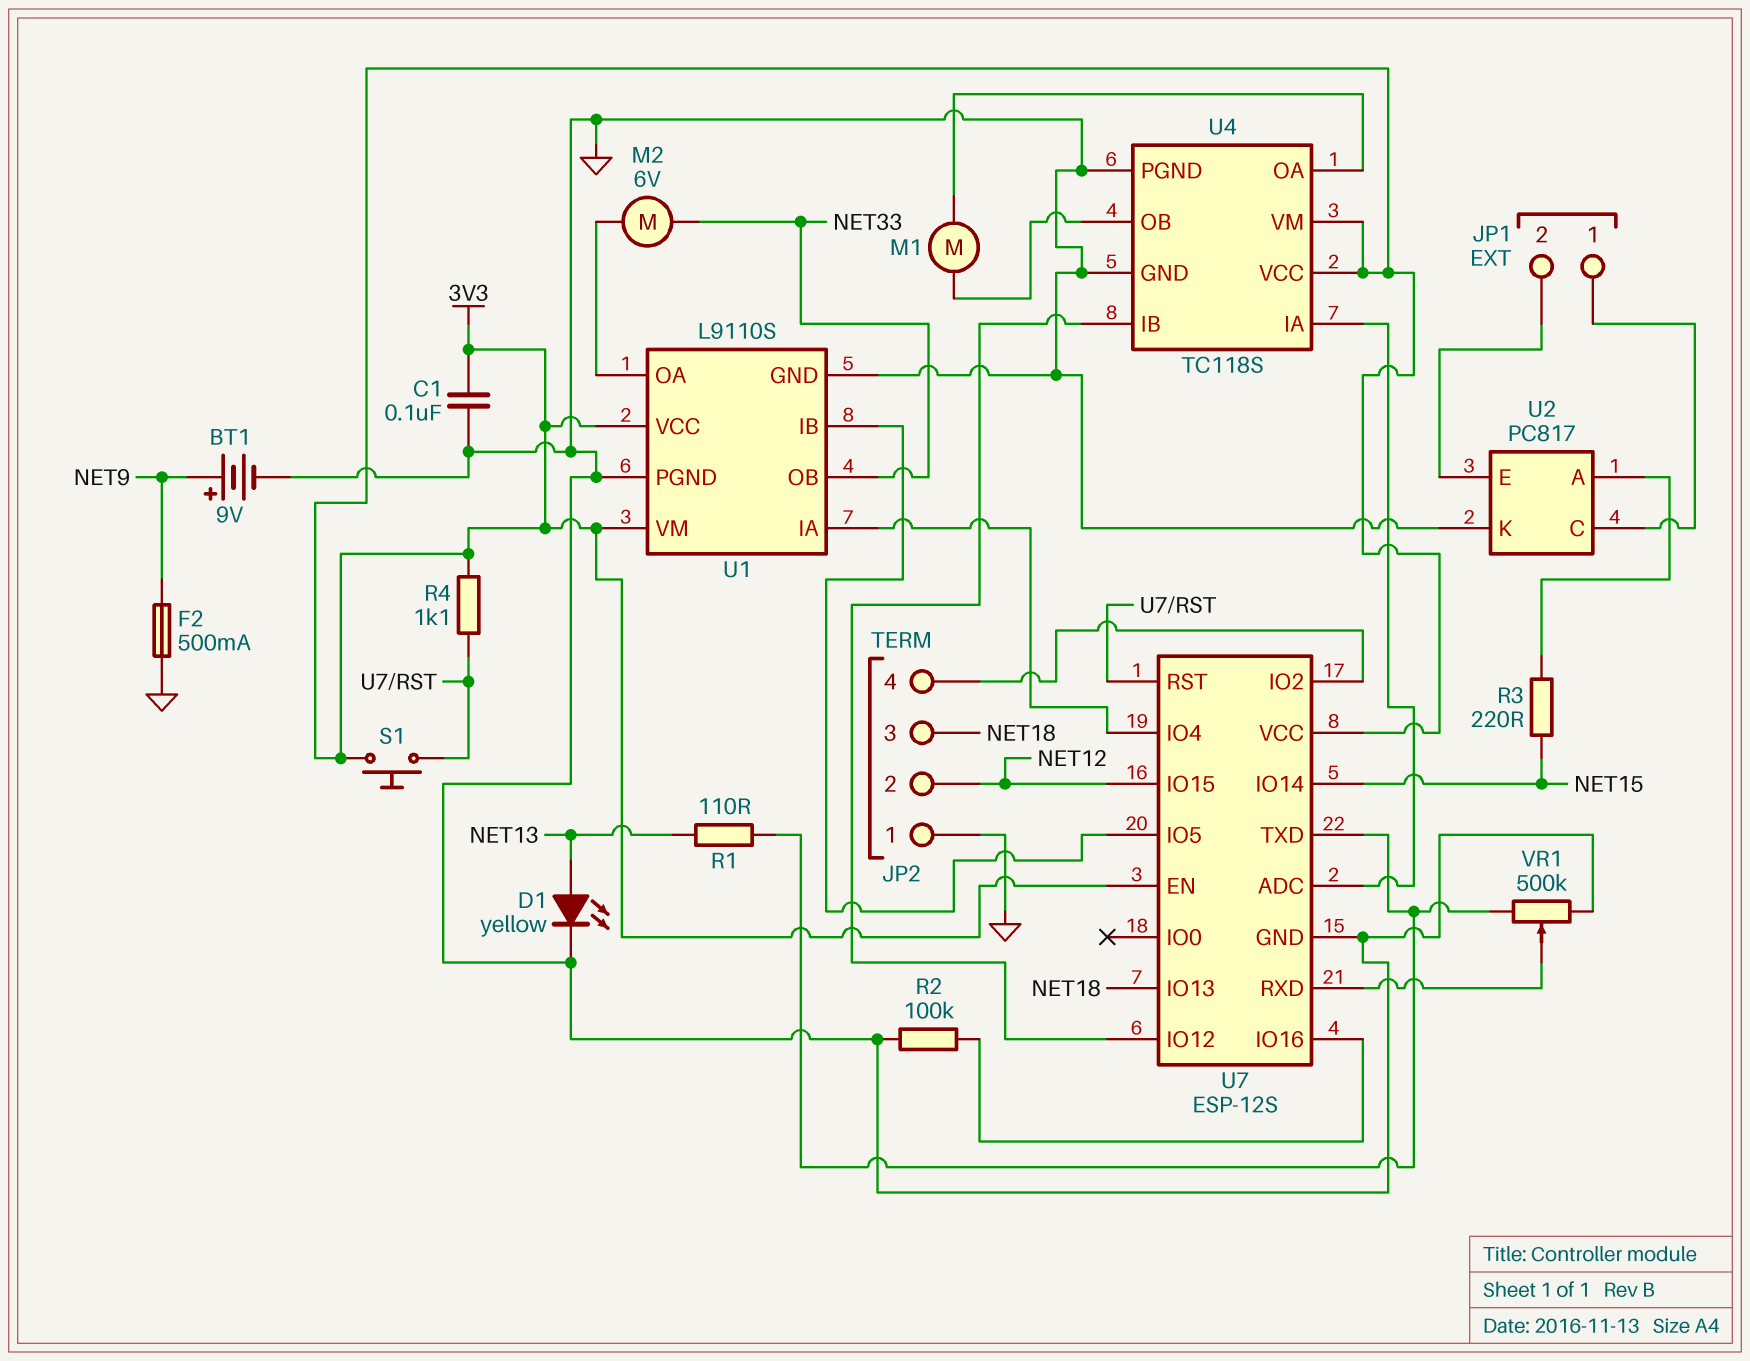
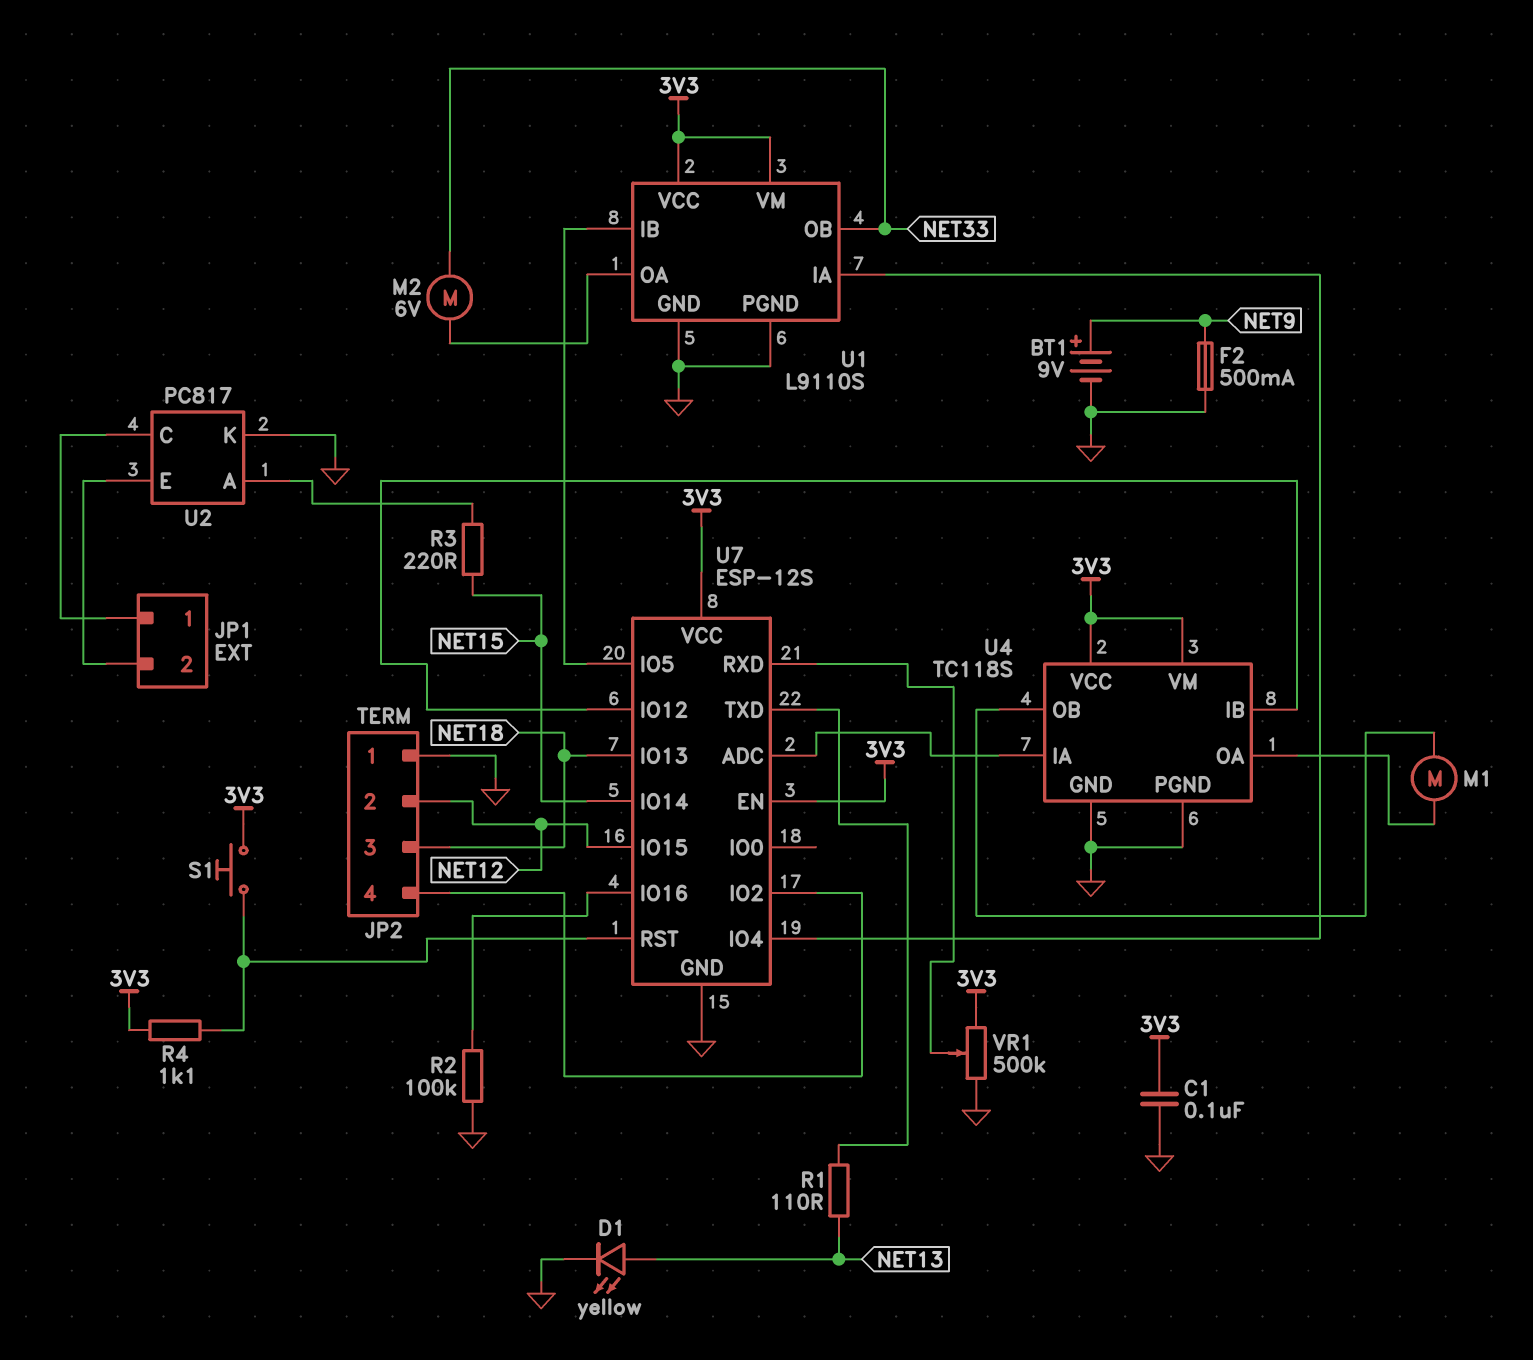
VR1: 500k (GND, U7/TXD, wiper U7/RXD) -> 500k (3V3, GND, wiper U7/RXD)

